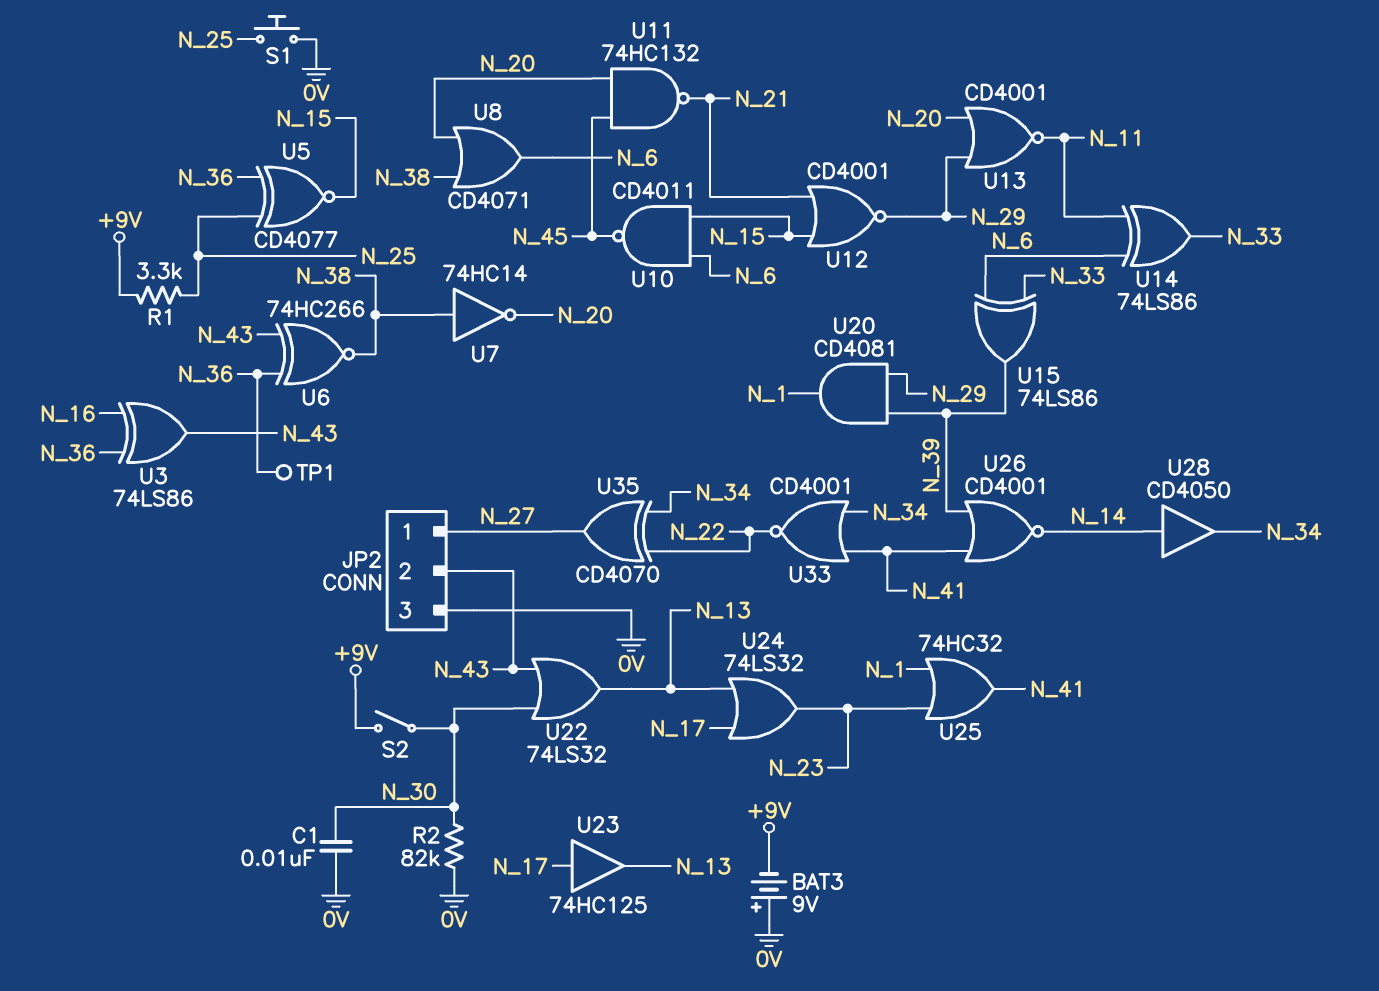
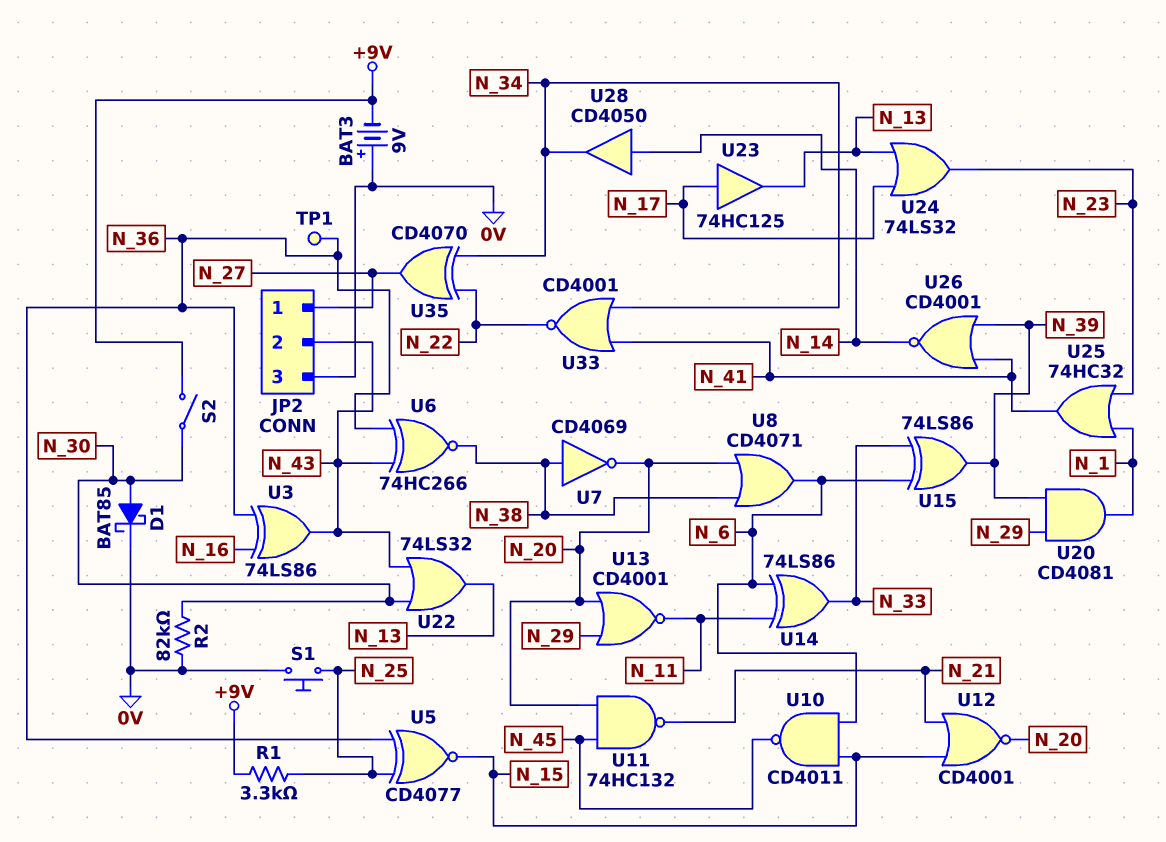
C1: 10nF (0V, N_30) -> none
D1: none -> schottky BAT85 (A N_30, K 0V)
U7: NOT 74HC14 (in N_38, out N_20) -> NOT CD4069 (in N_38, out N_20)
U12: NOR CD4001 (in N_15, in N_21, out N_29) -> NOR CD4001 (in N_15, in N_21, out N_20)

